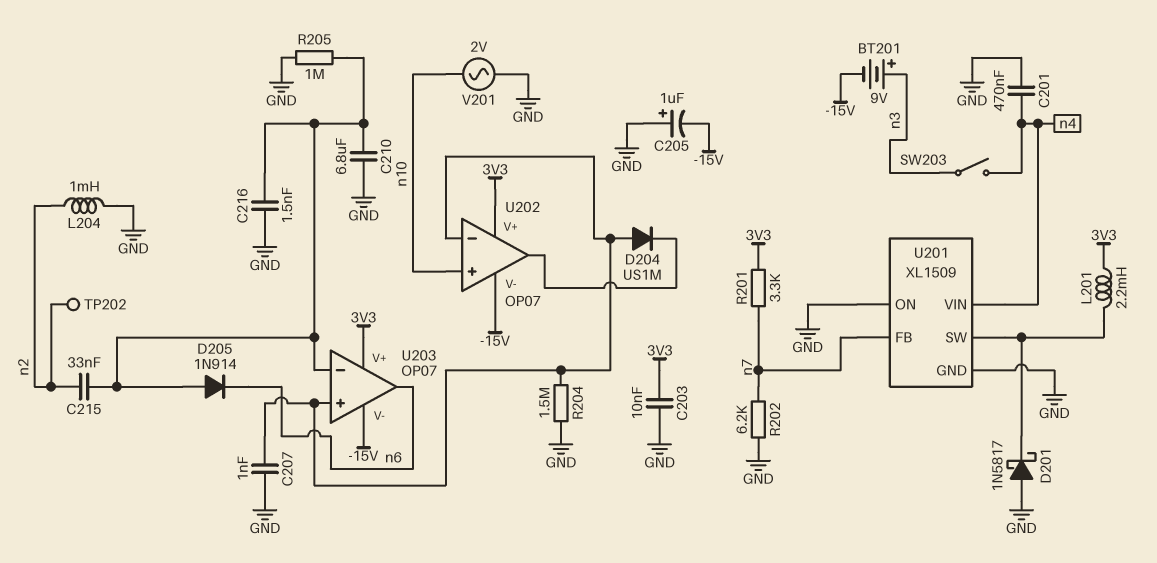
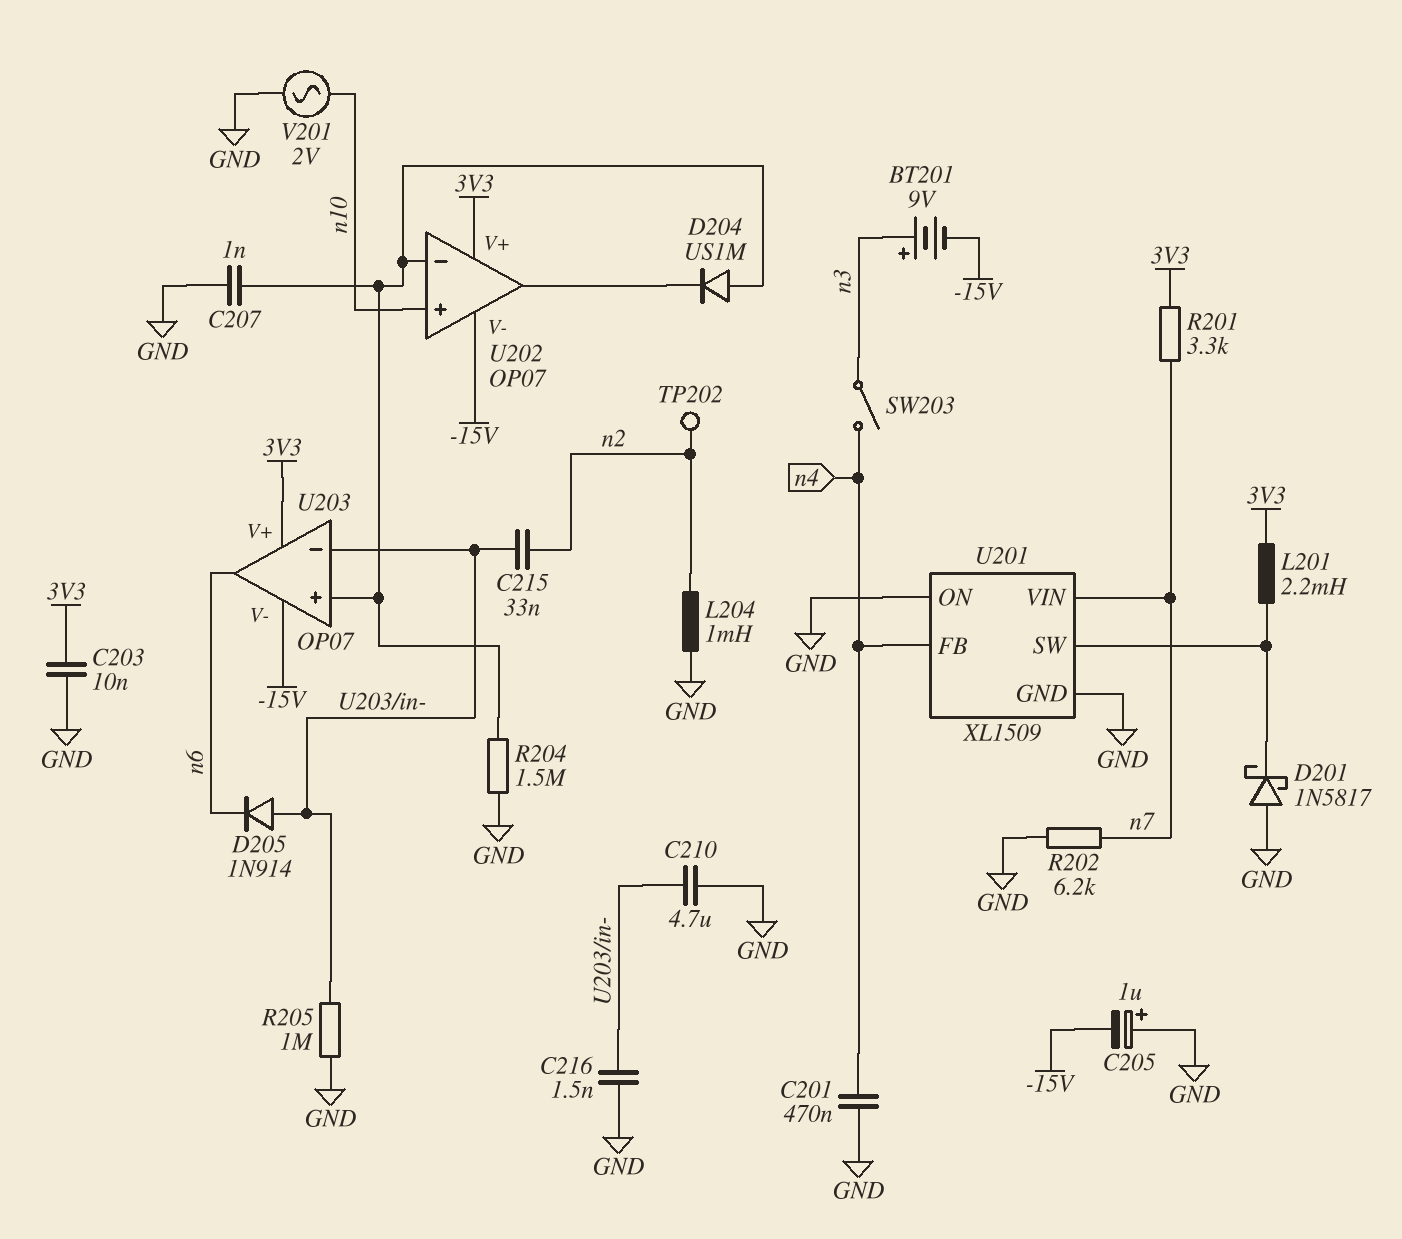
C210: 6.8uF (GND, U203/in-) -> 4.7uF (GND, U203/in-)
U201 pin FB: n7 -> n4
U201 pin VIN: n4 -> n7

